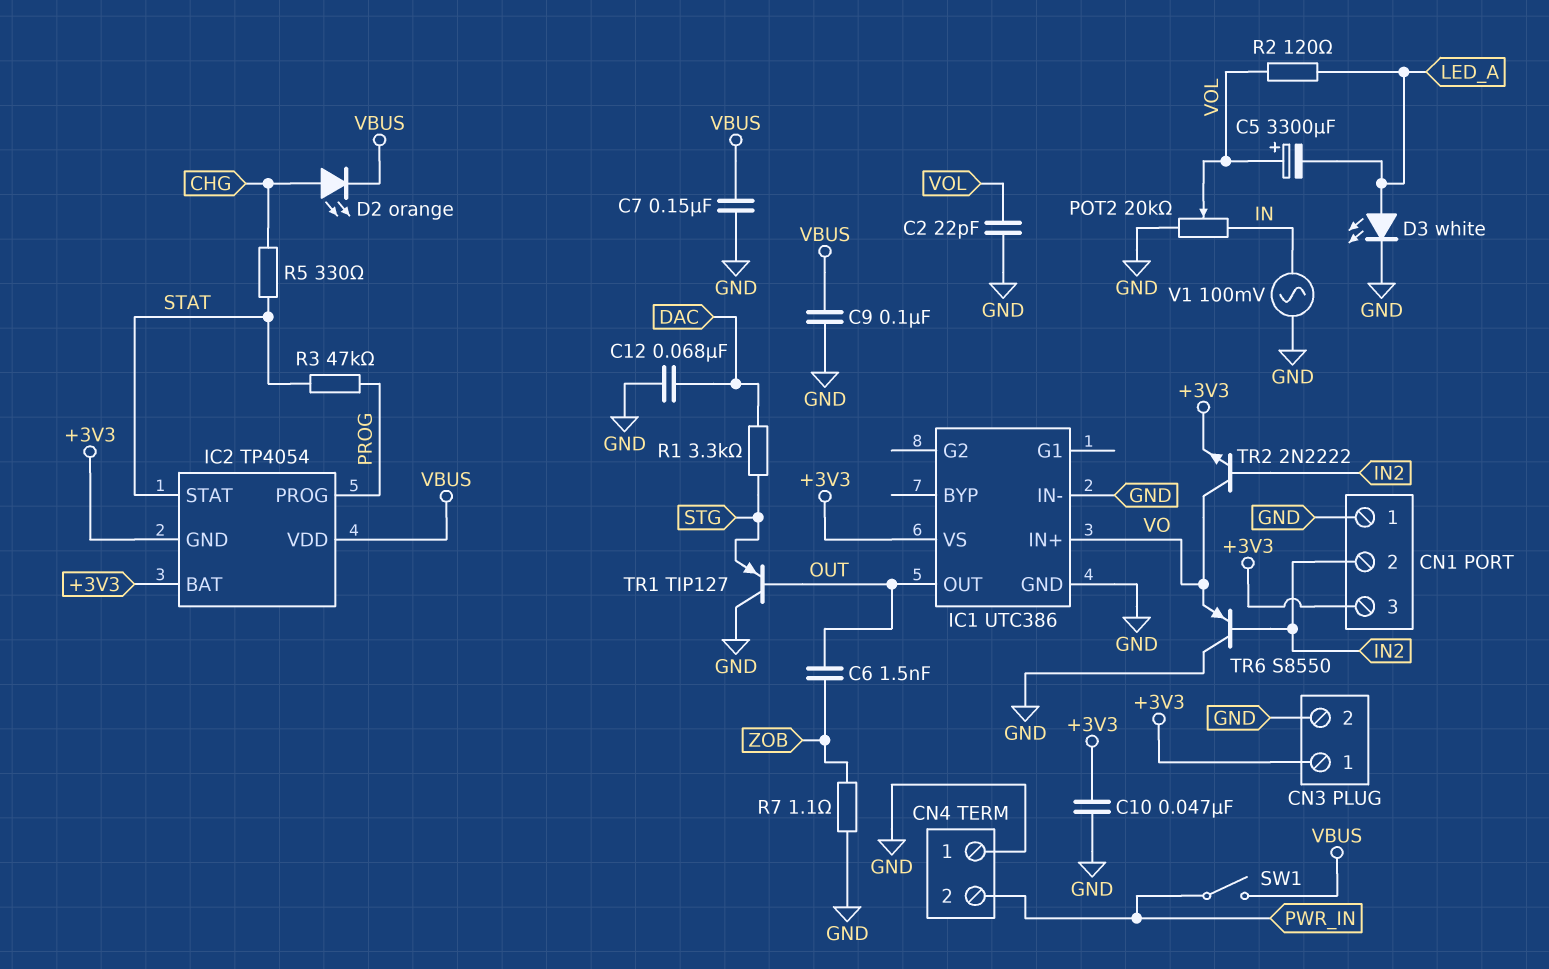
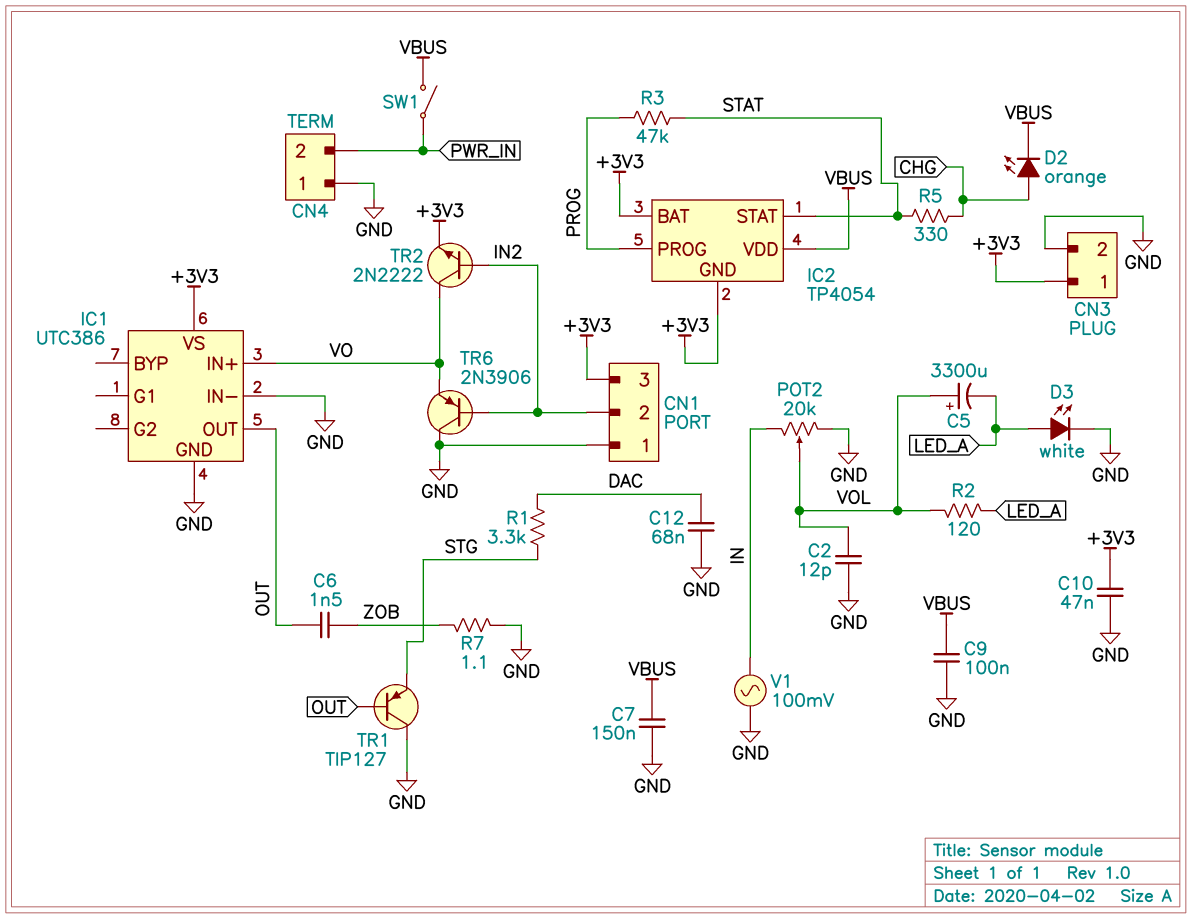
C2: 22pF (GND, VOL) -> 12pF (GND, VOL)
TR6: PNP S8550 (B IN2, C GND, E VO) -> PNP 2N3906 (B IN2, C GND, E VO)

